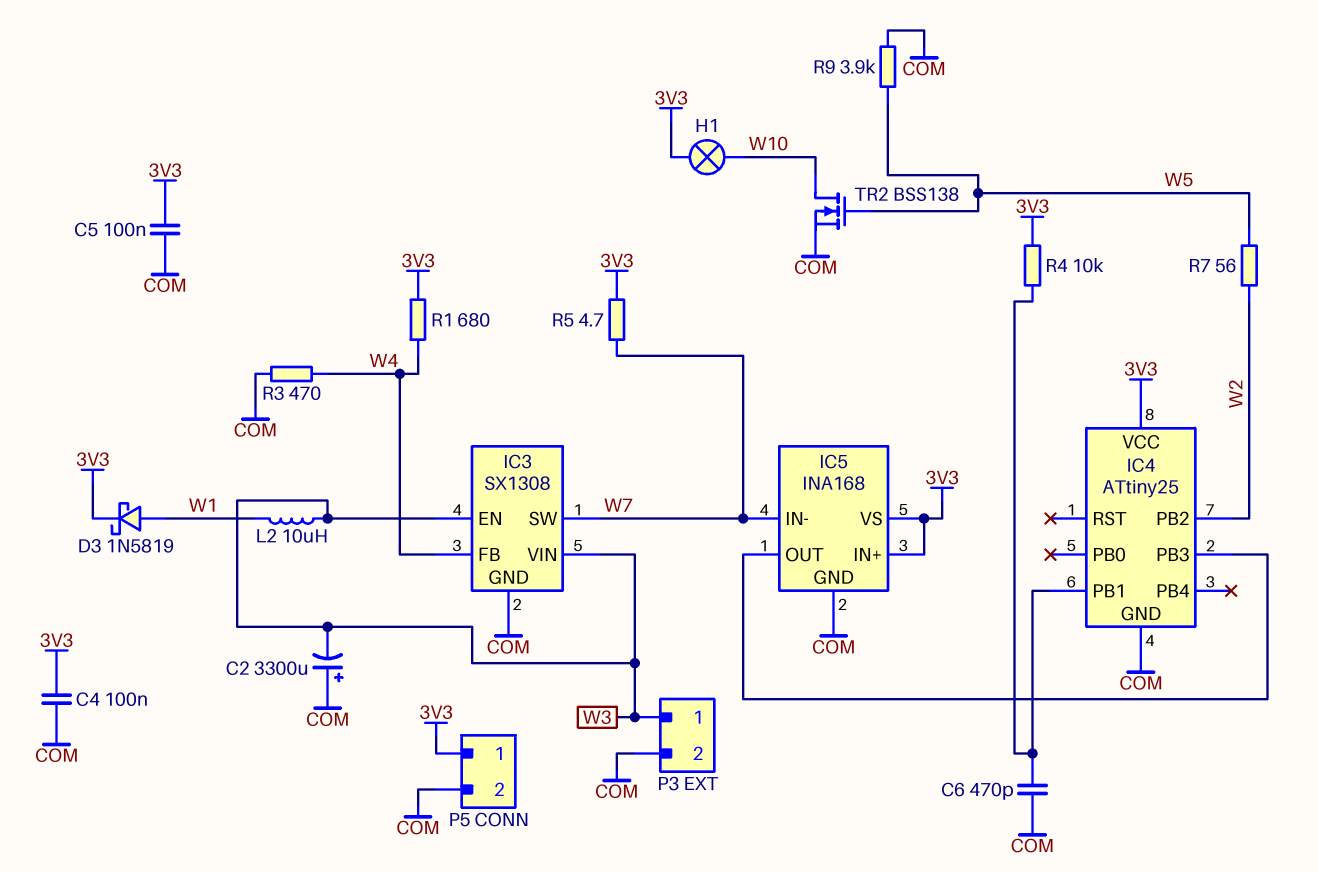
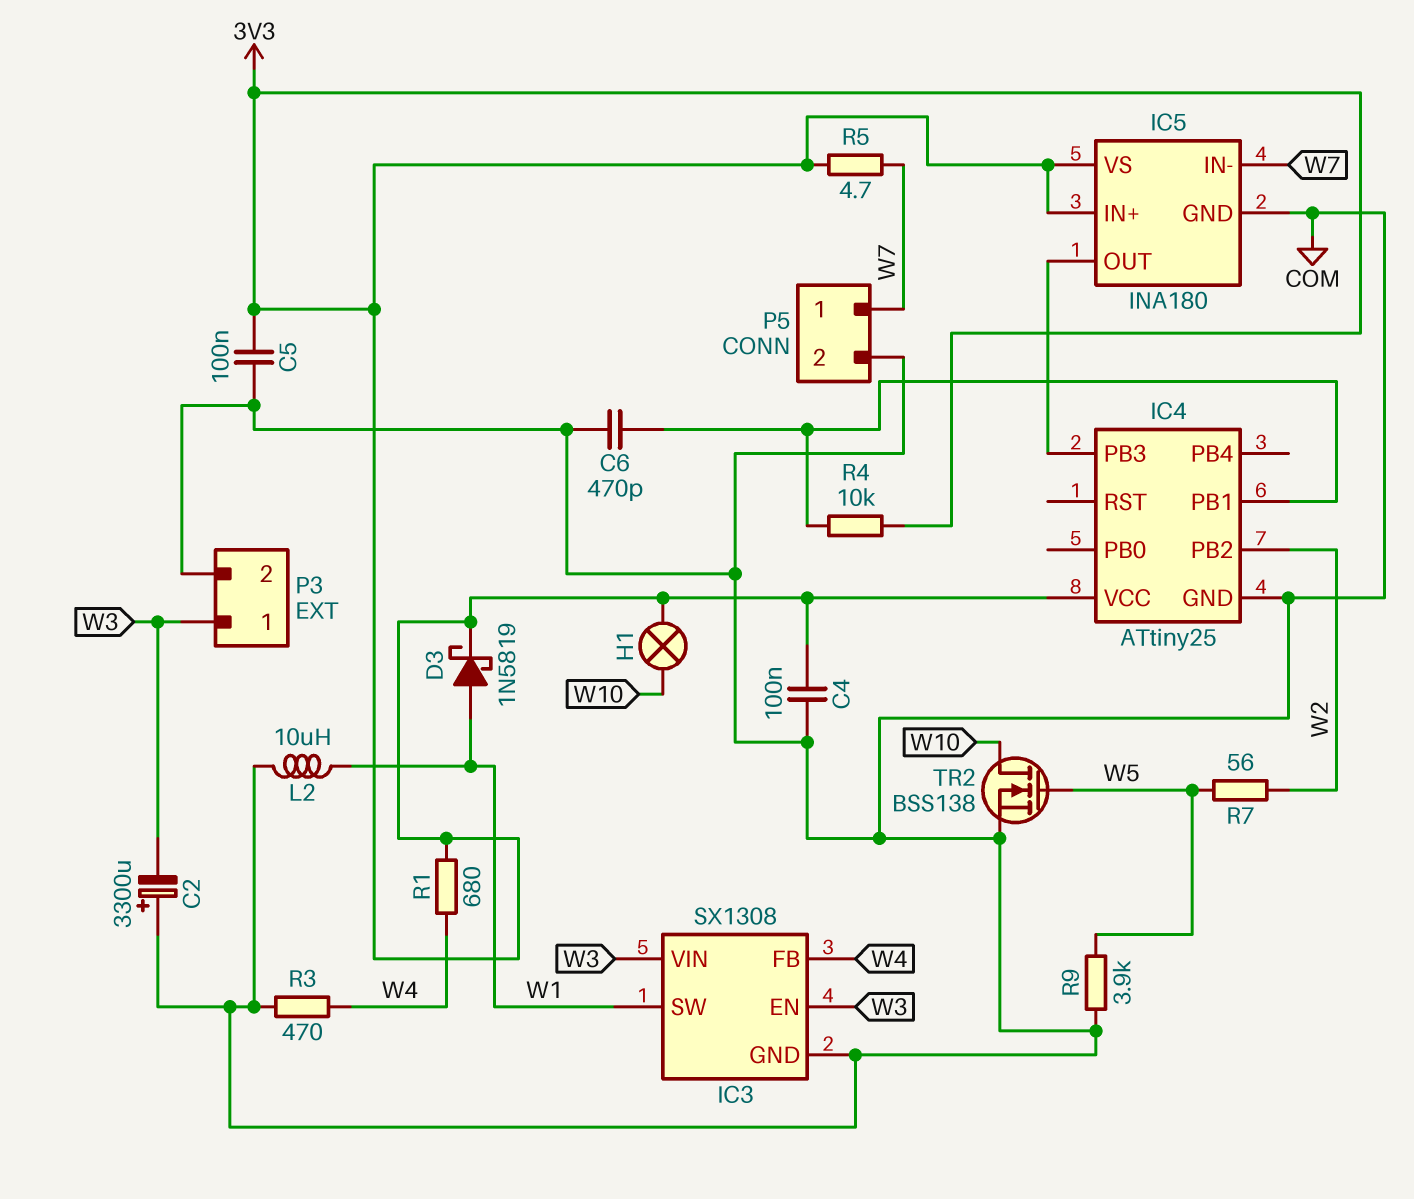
IC3 pin SW: W7 -> W1
IC5: INA168 -> INA180
L2: 10uH (W1, W3) -> 10uH (COM, W1)
P5 pin 1: 3V3 -> W7

